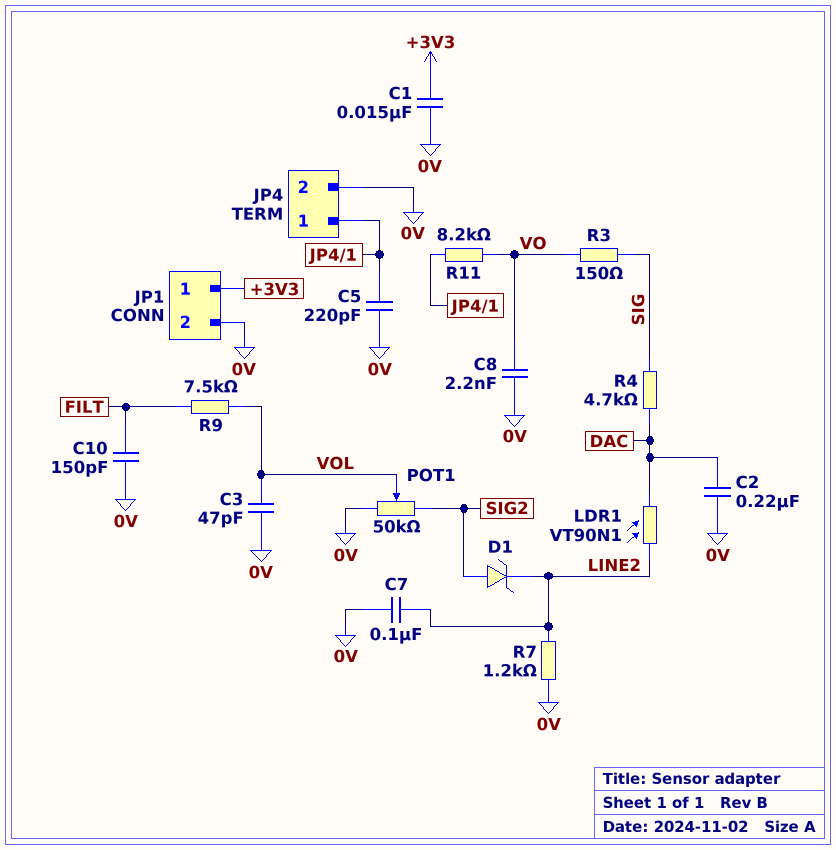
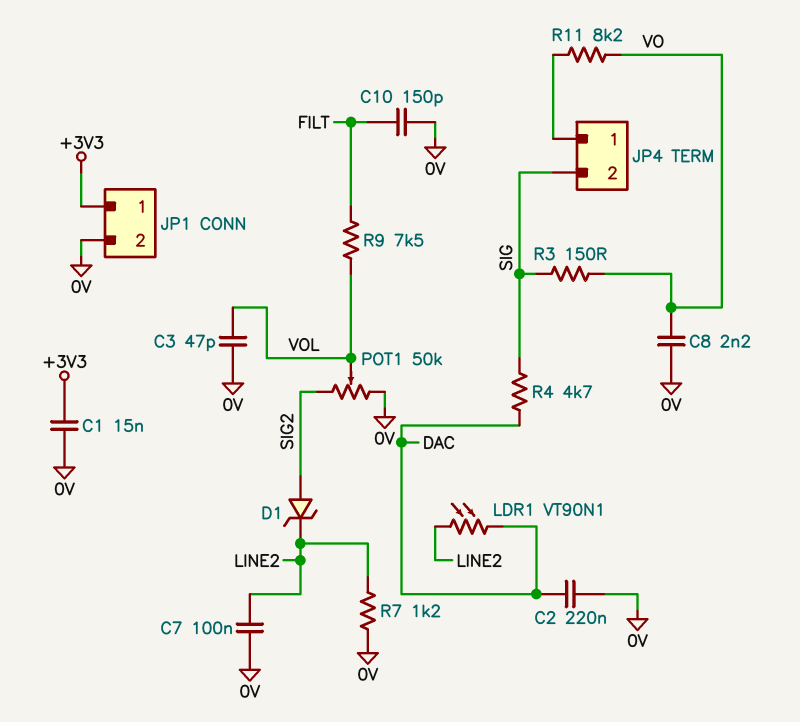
C5: 220pF (0V, JP4/1) -> none
JP4 pin 2: 0V -> SIG

